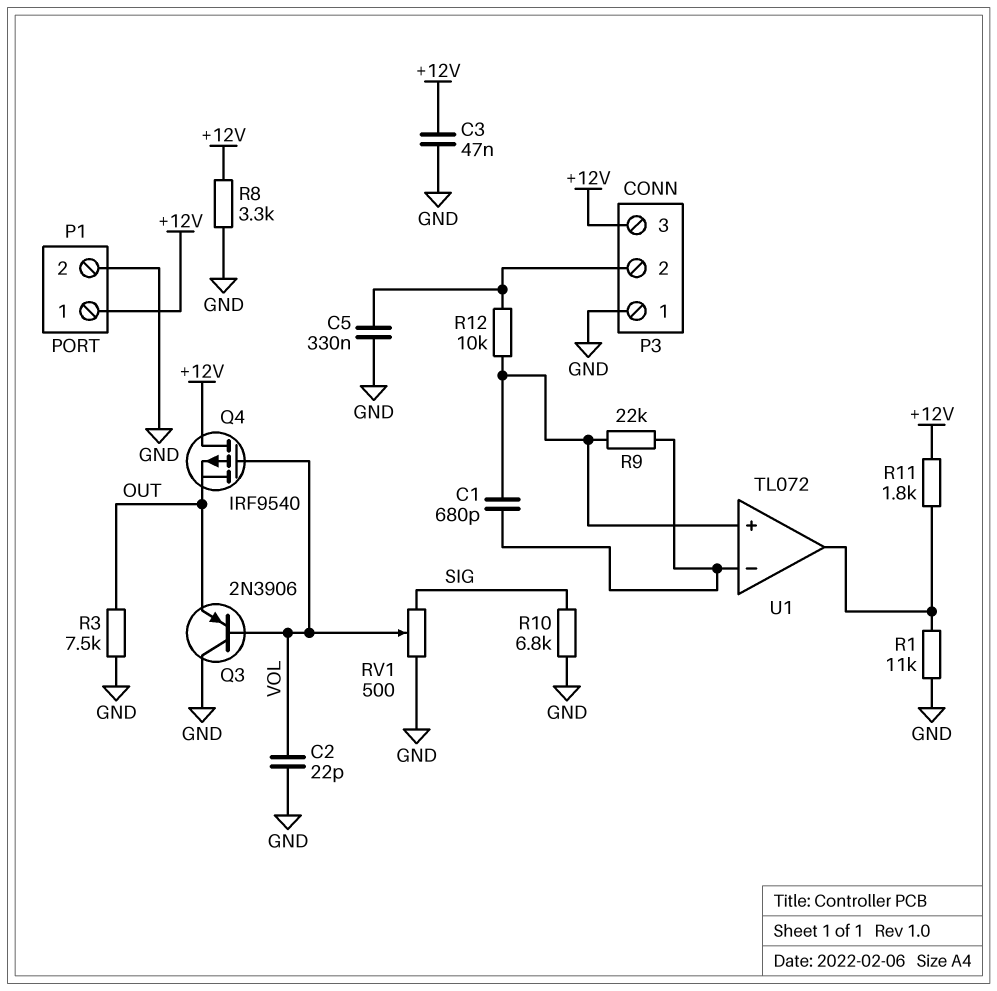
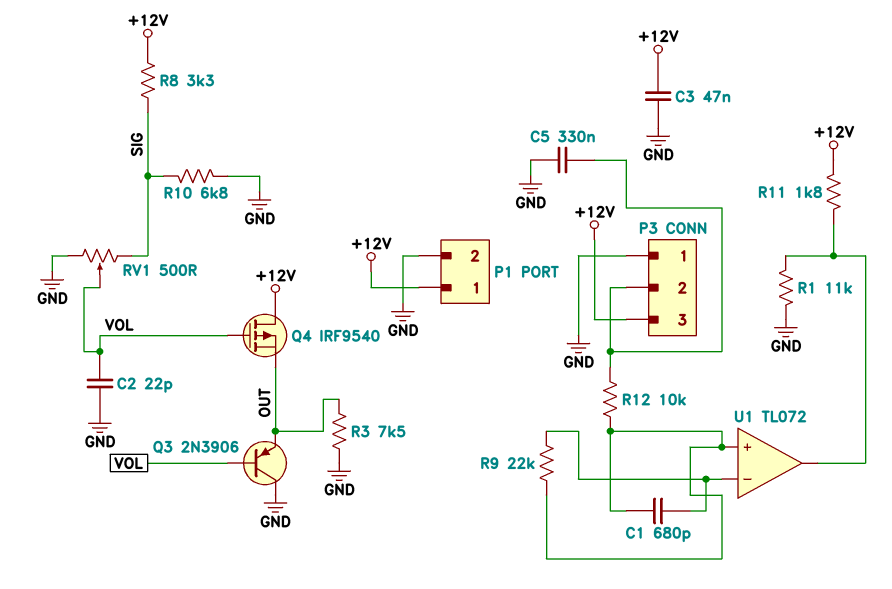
R8: 3.3k (+12V, GND) -> 3.3k (+12V, SIG)

